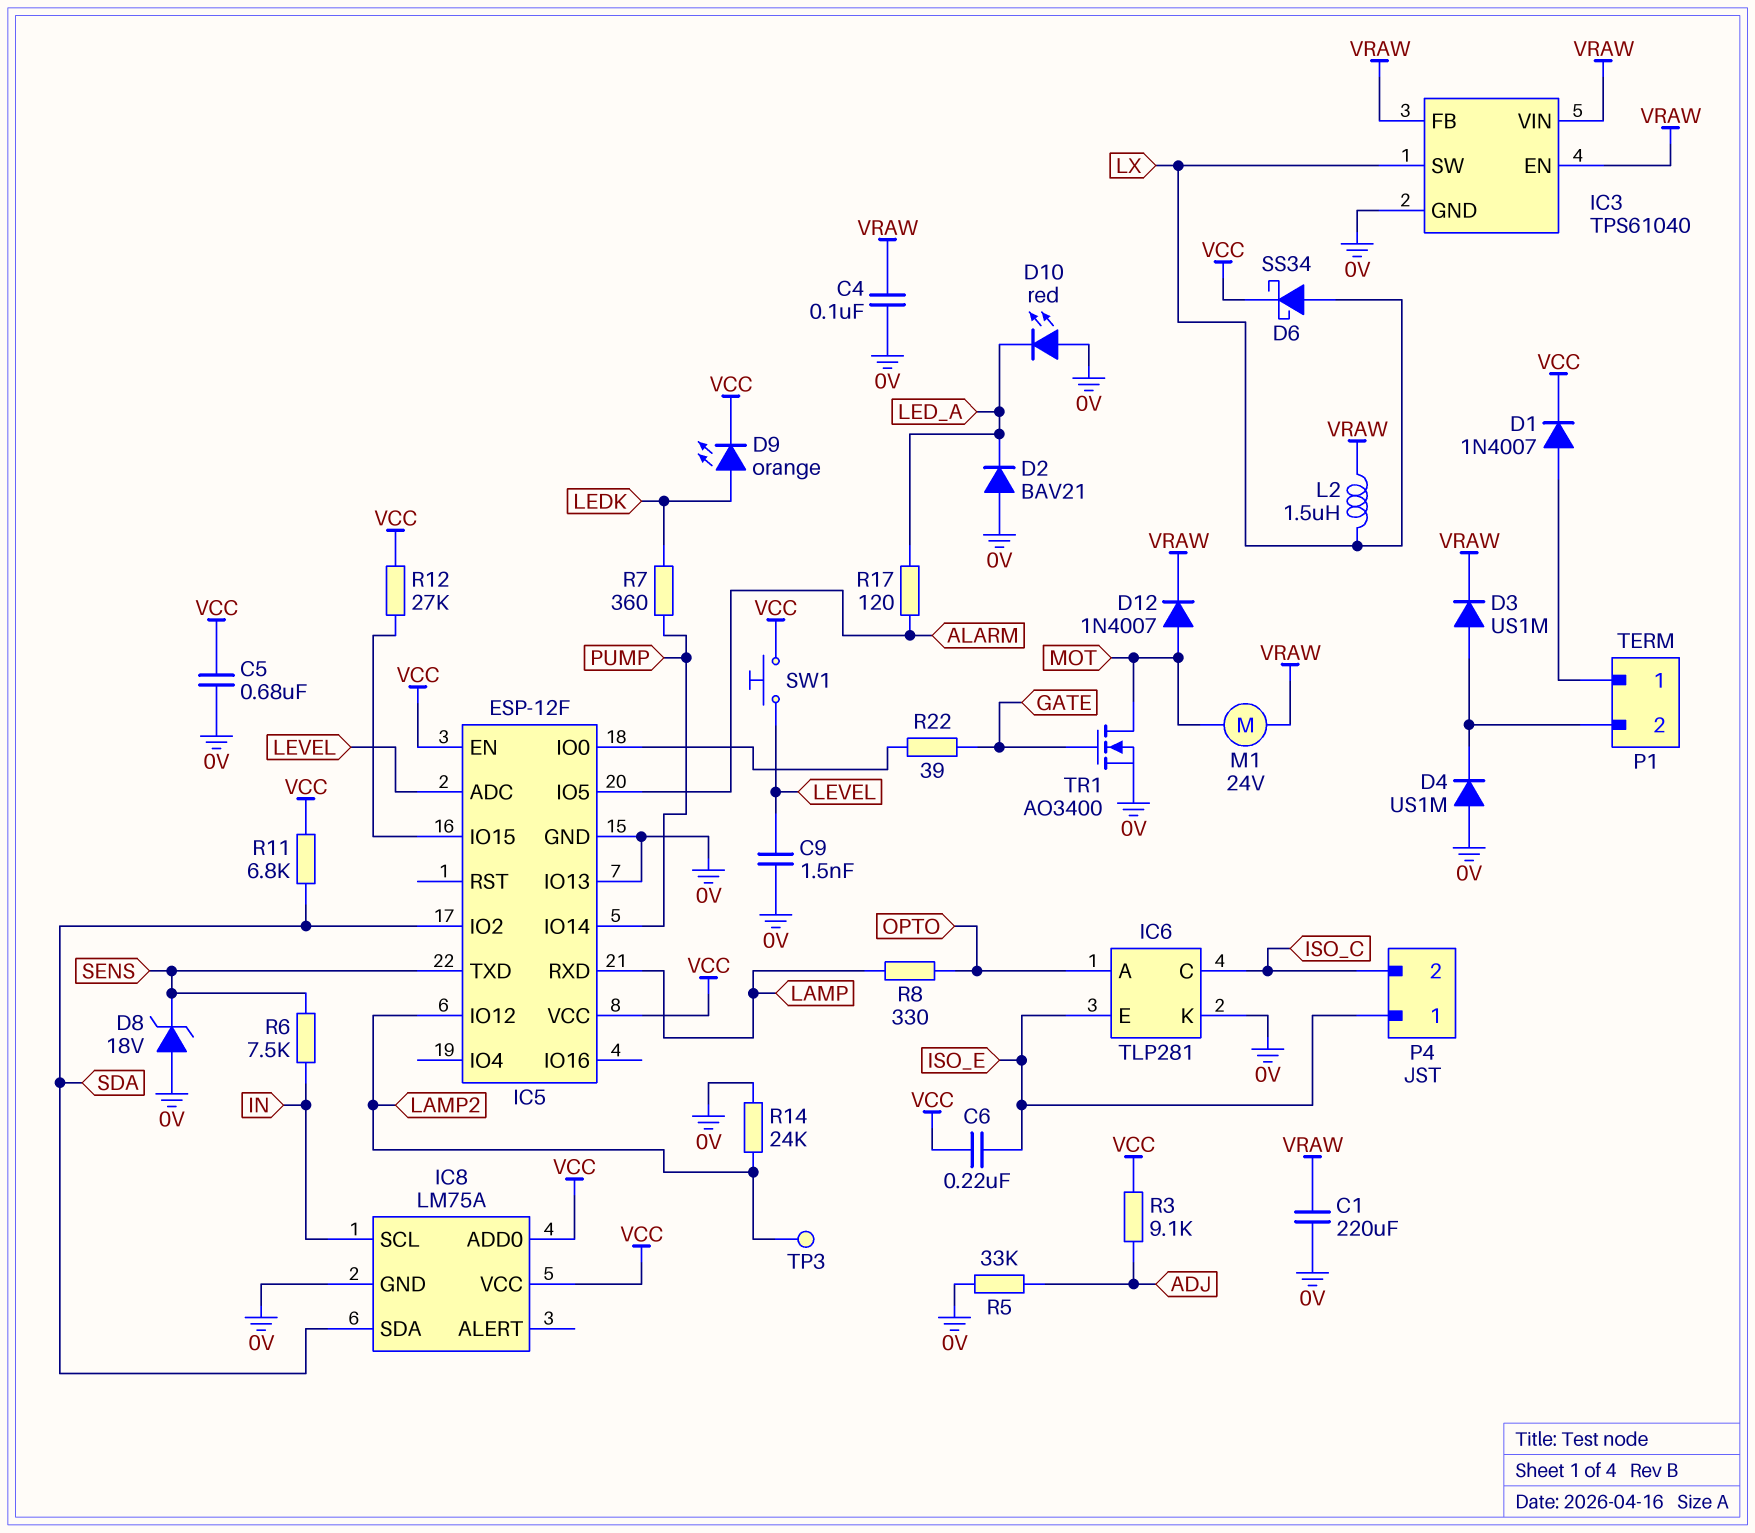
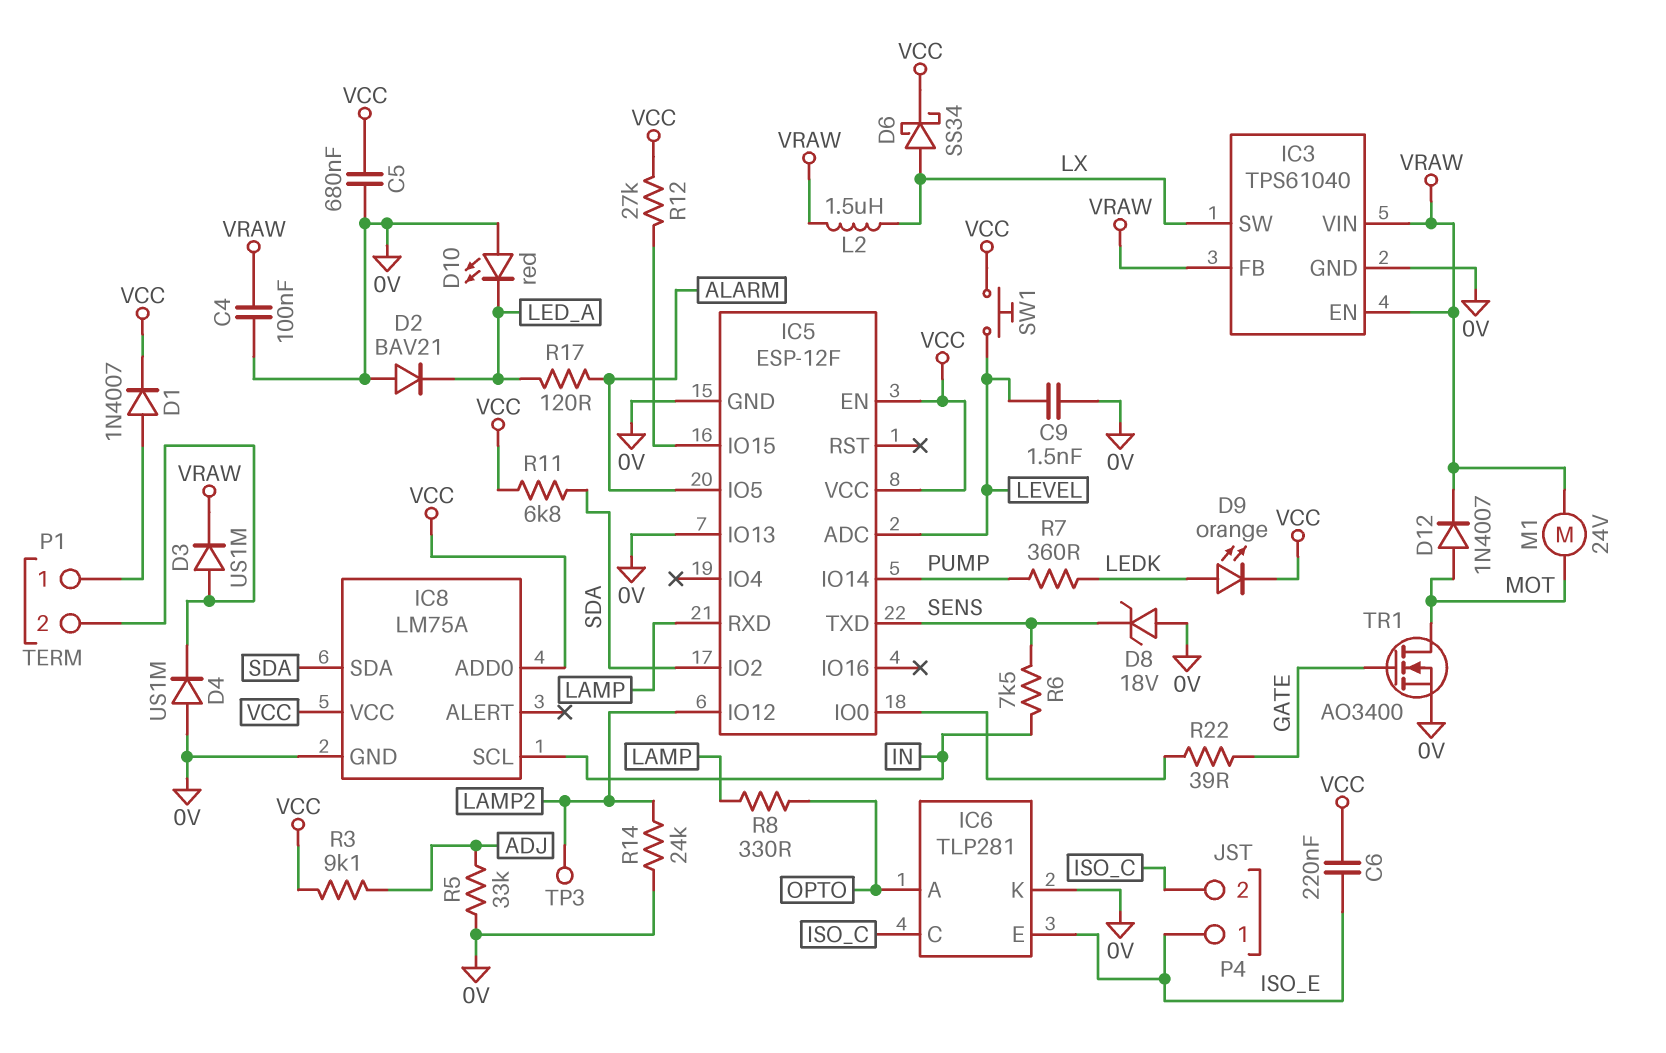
C1: 220uF (0V, VRAW) -> none

